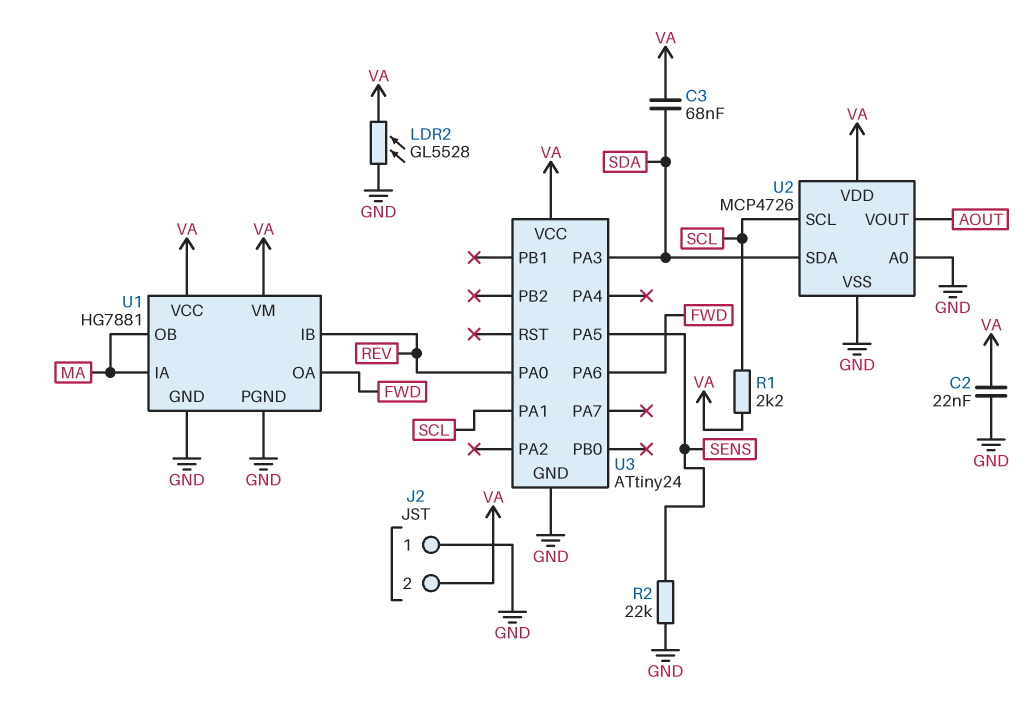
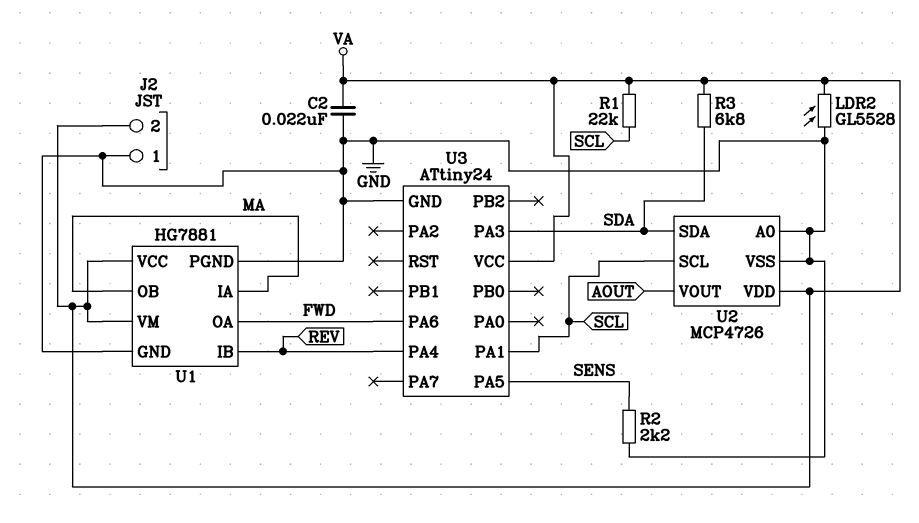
C3: 68nF (SDA, VA) -> none
R1: 2.2k (SCL, VA) -> 22k (SCL, VA)
R2: 22k (GND, SENS) -> 2.2k (GND, SENS)
R3: none -> 6.8k (SDA, VA)
U3 pin PA0: REV -> none
U3 pin PA4: none -> REV

